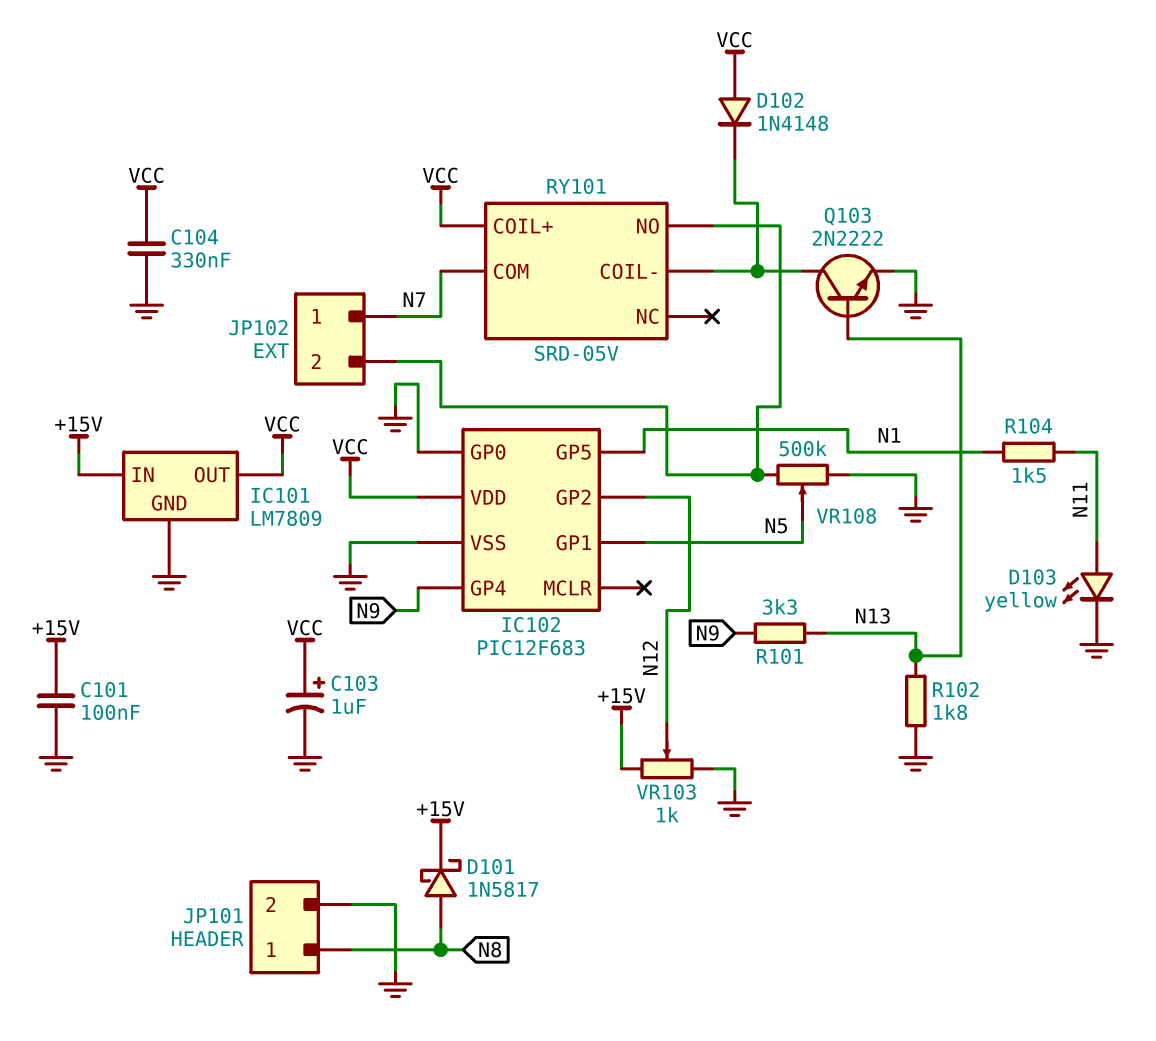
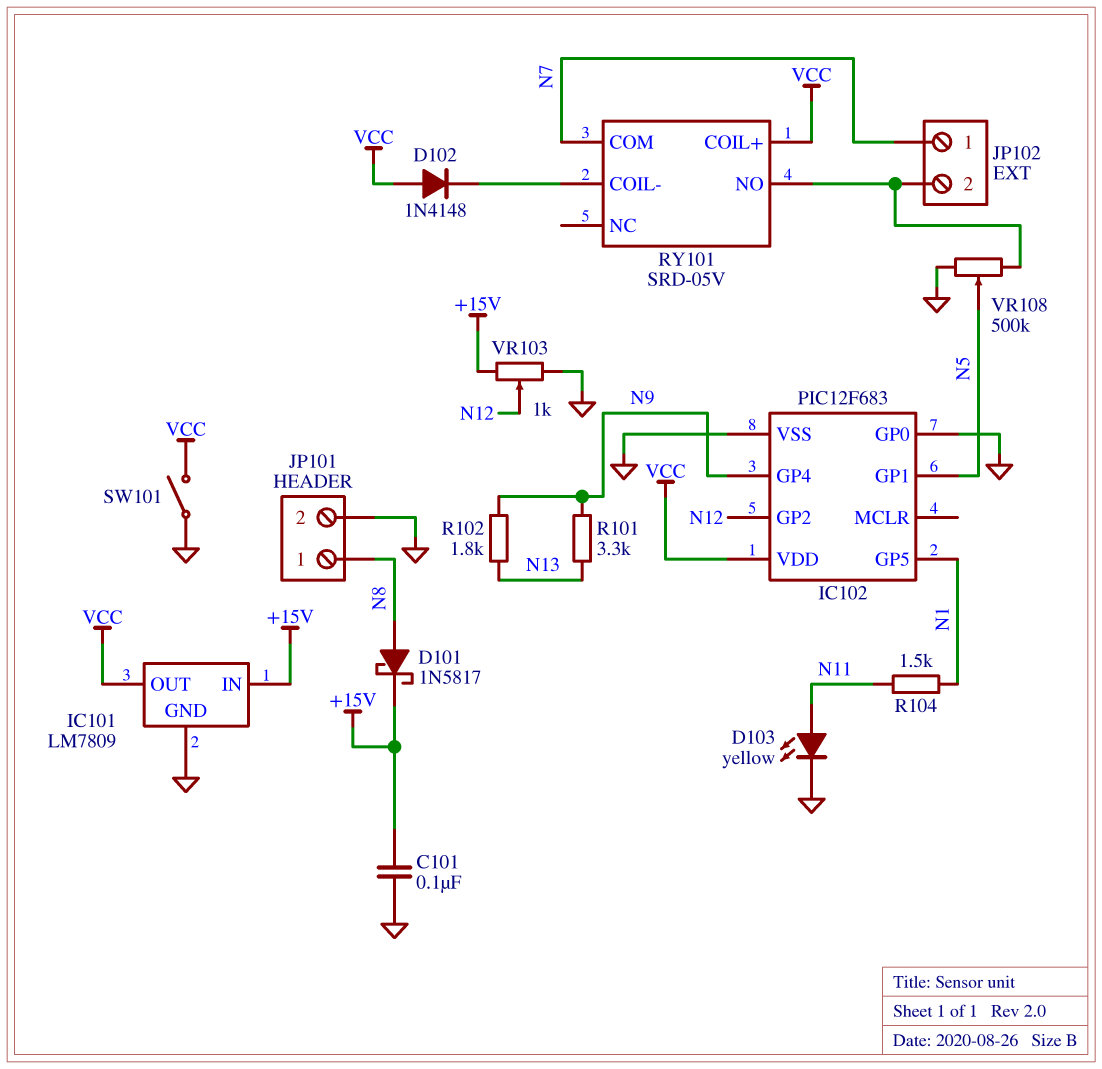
C103: 1uF (plus VCC, minus GND) -> none
C104: 330nF (GND, VCC) -> none
Q103: NPN 2N2222 (B N13, C RY101/COIL-, E GND) -> none
R102: 1.8k (GND, N13) -> 1.8k (N9, N13)
SW101: none -> switch (GND, VCC)

